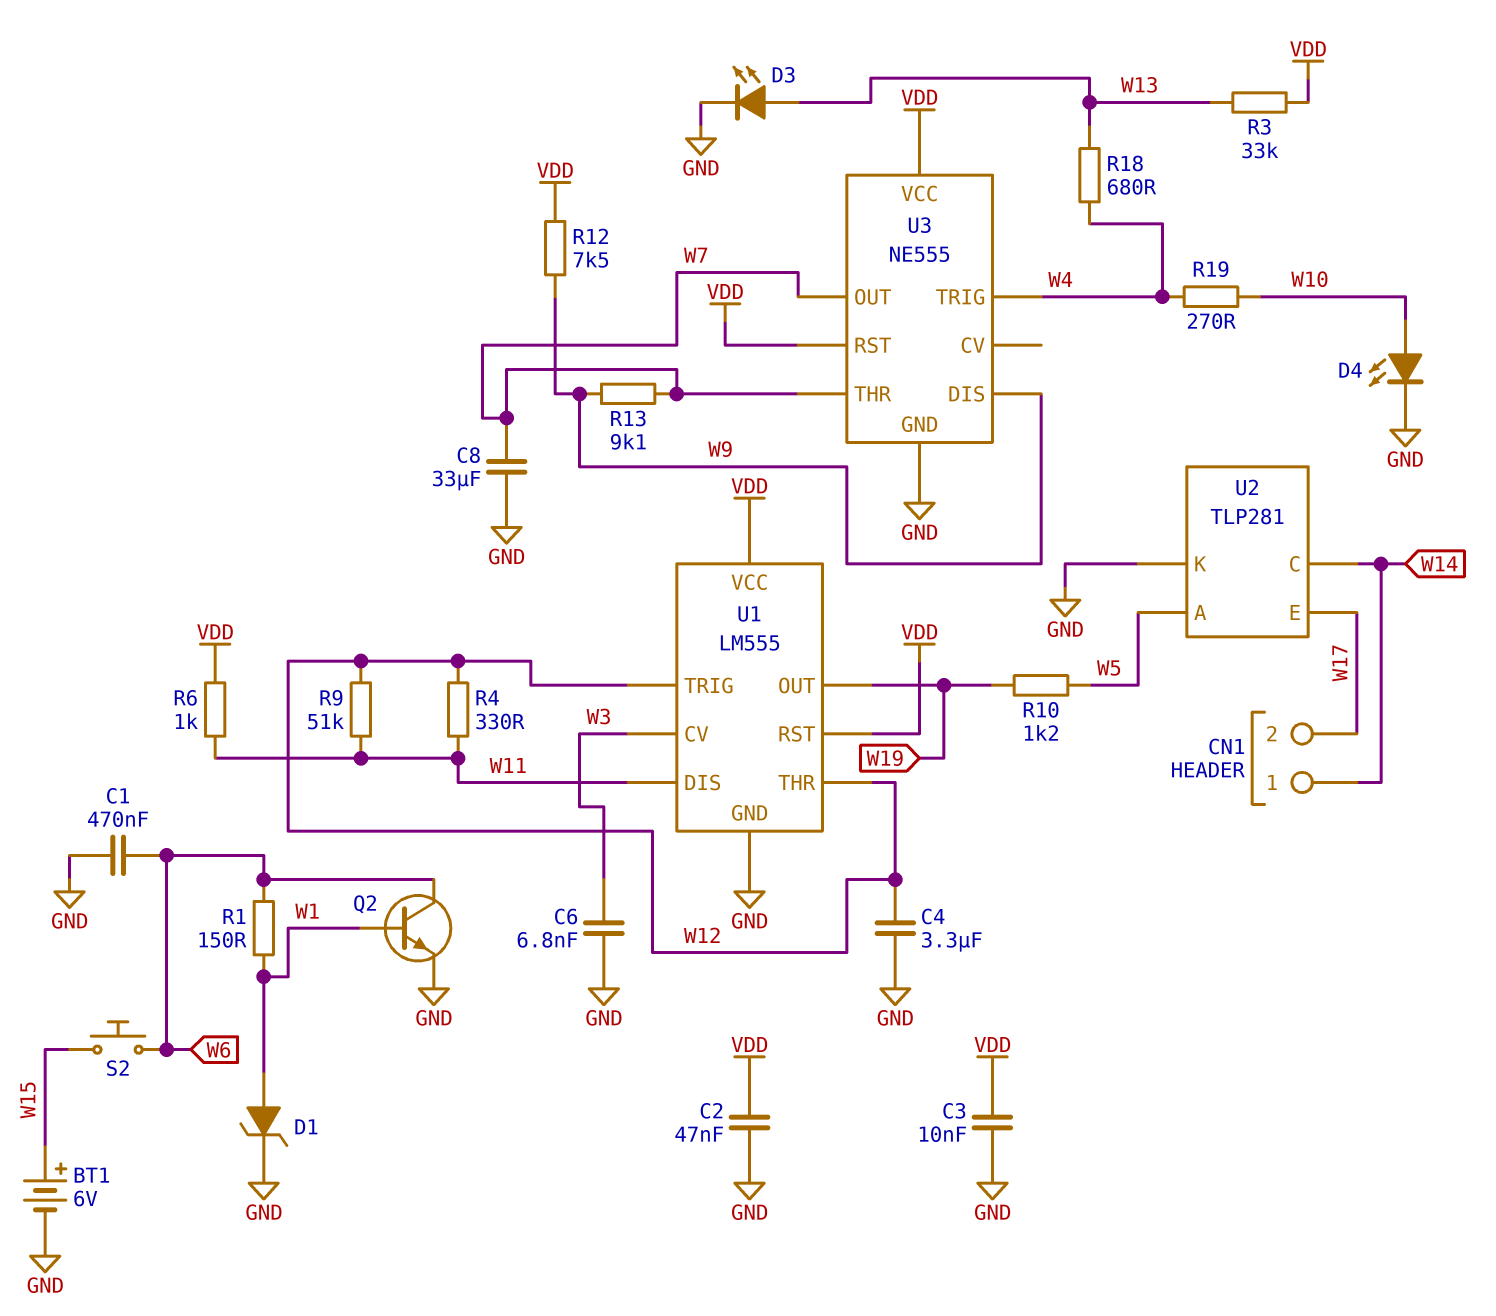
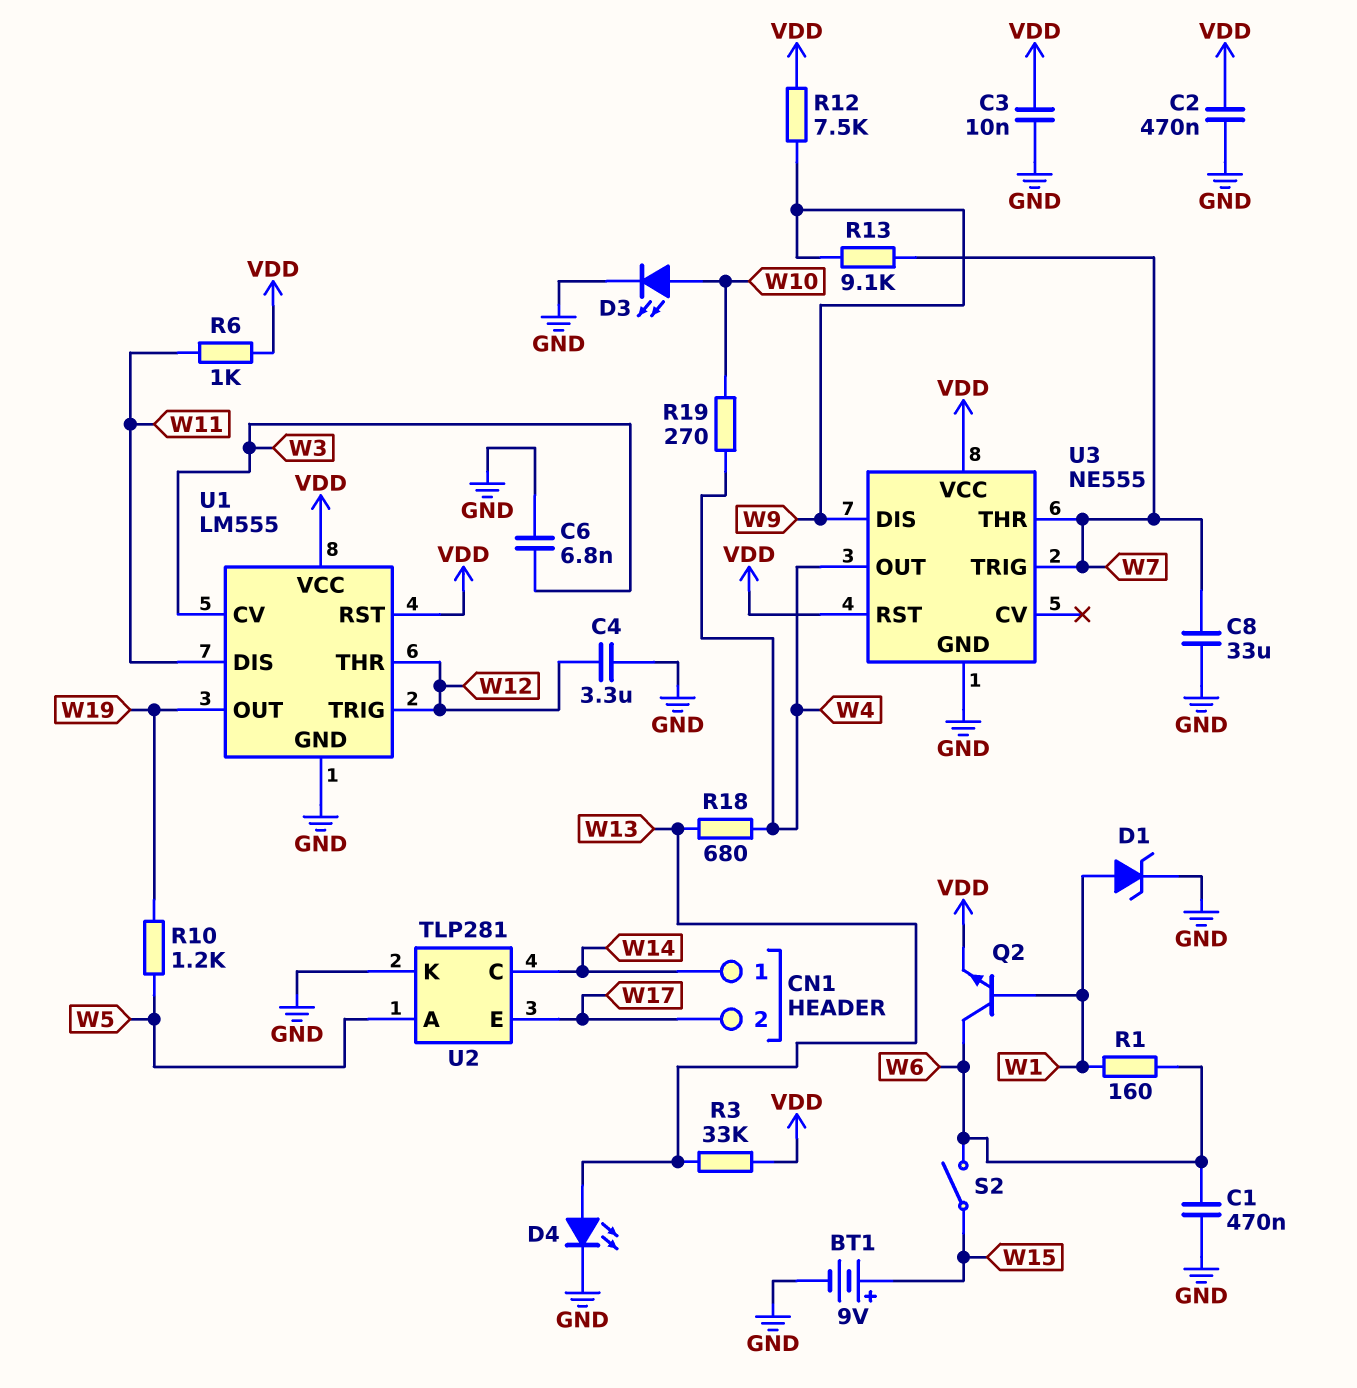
BT1: 6V (plus W15, minus GND) -> 9V (plus W15, minus GND)
C2: 47nF (GND, VDD) -> 470nF (GND, VDD)
D3: LED (A W13, K GND) -> LED (A W10, K GND)
D4: LED (A W10, K GND) -> LED (A W13, K GND)
Q2: NPN (B W1, C W6, E GND) -> NPN (B W1, C W6, E VDD)
R1: 150 (W1, W6) -> 160 (W1, W6)
R4: 330 (W11, W12) -> none
R9: 51k (W11, W12) -> none
S2: button (W6, W15) -> switch (W6, W15)
U3 pin OUT: W7 -> W4
U3 pin TRIG: W4 -> W7

